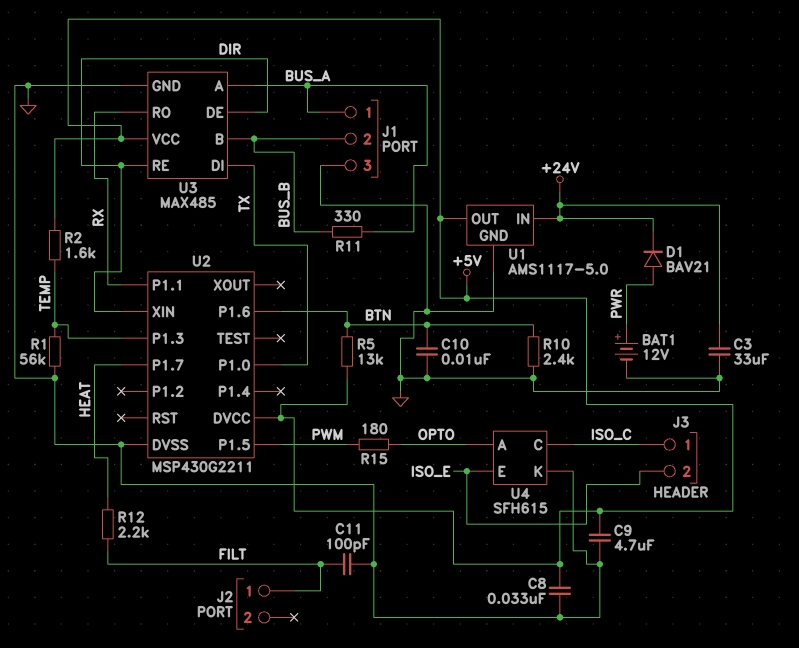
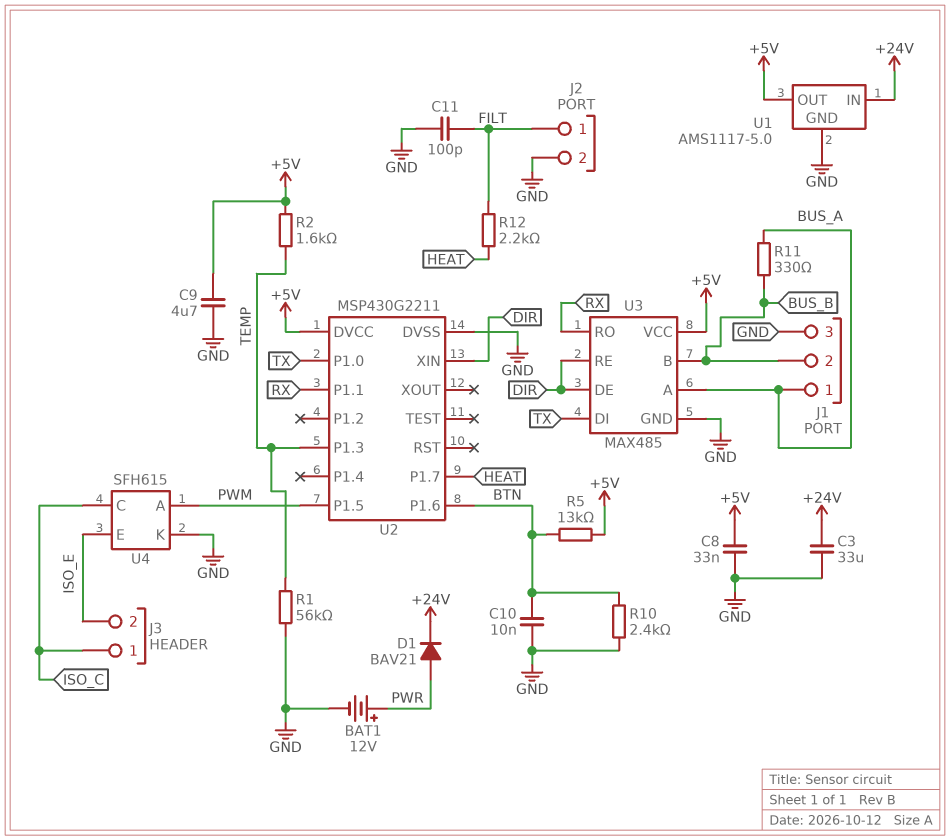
J2 pin 2: none -> GND
R15: 180 (OPTO, PWM) -> none
U4 pin A: OPTO -> PWM

